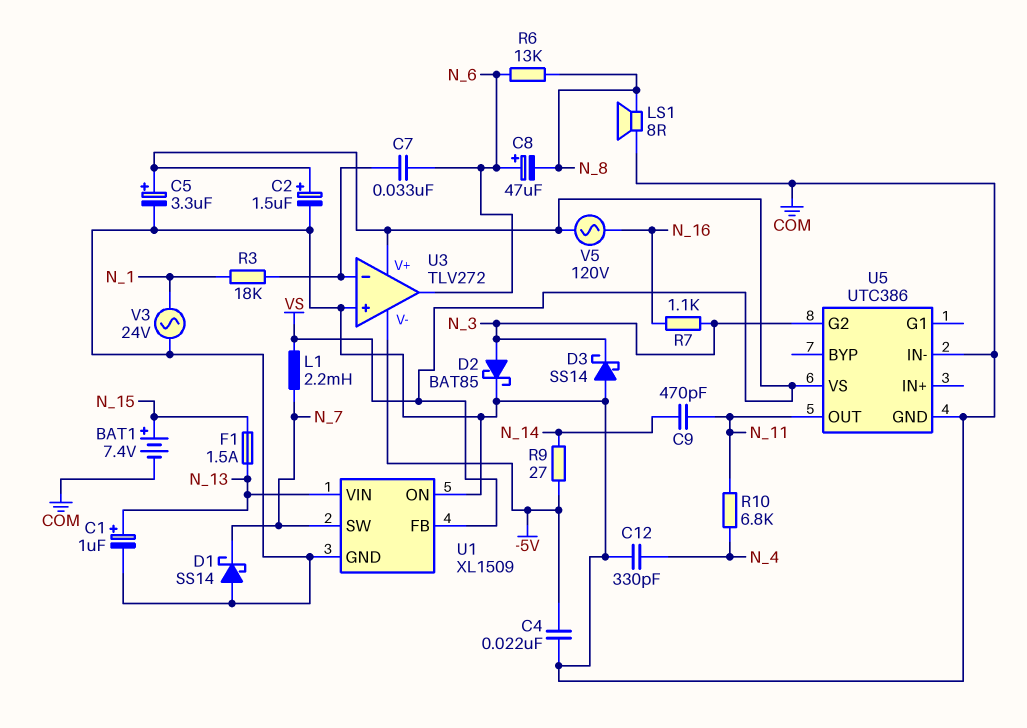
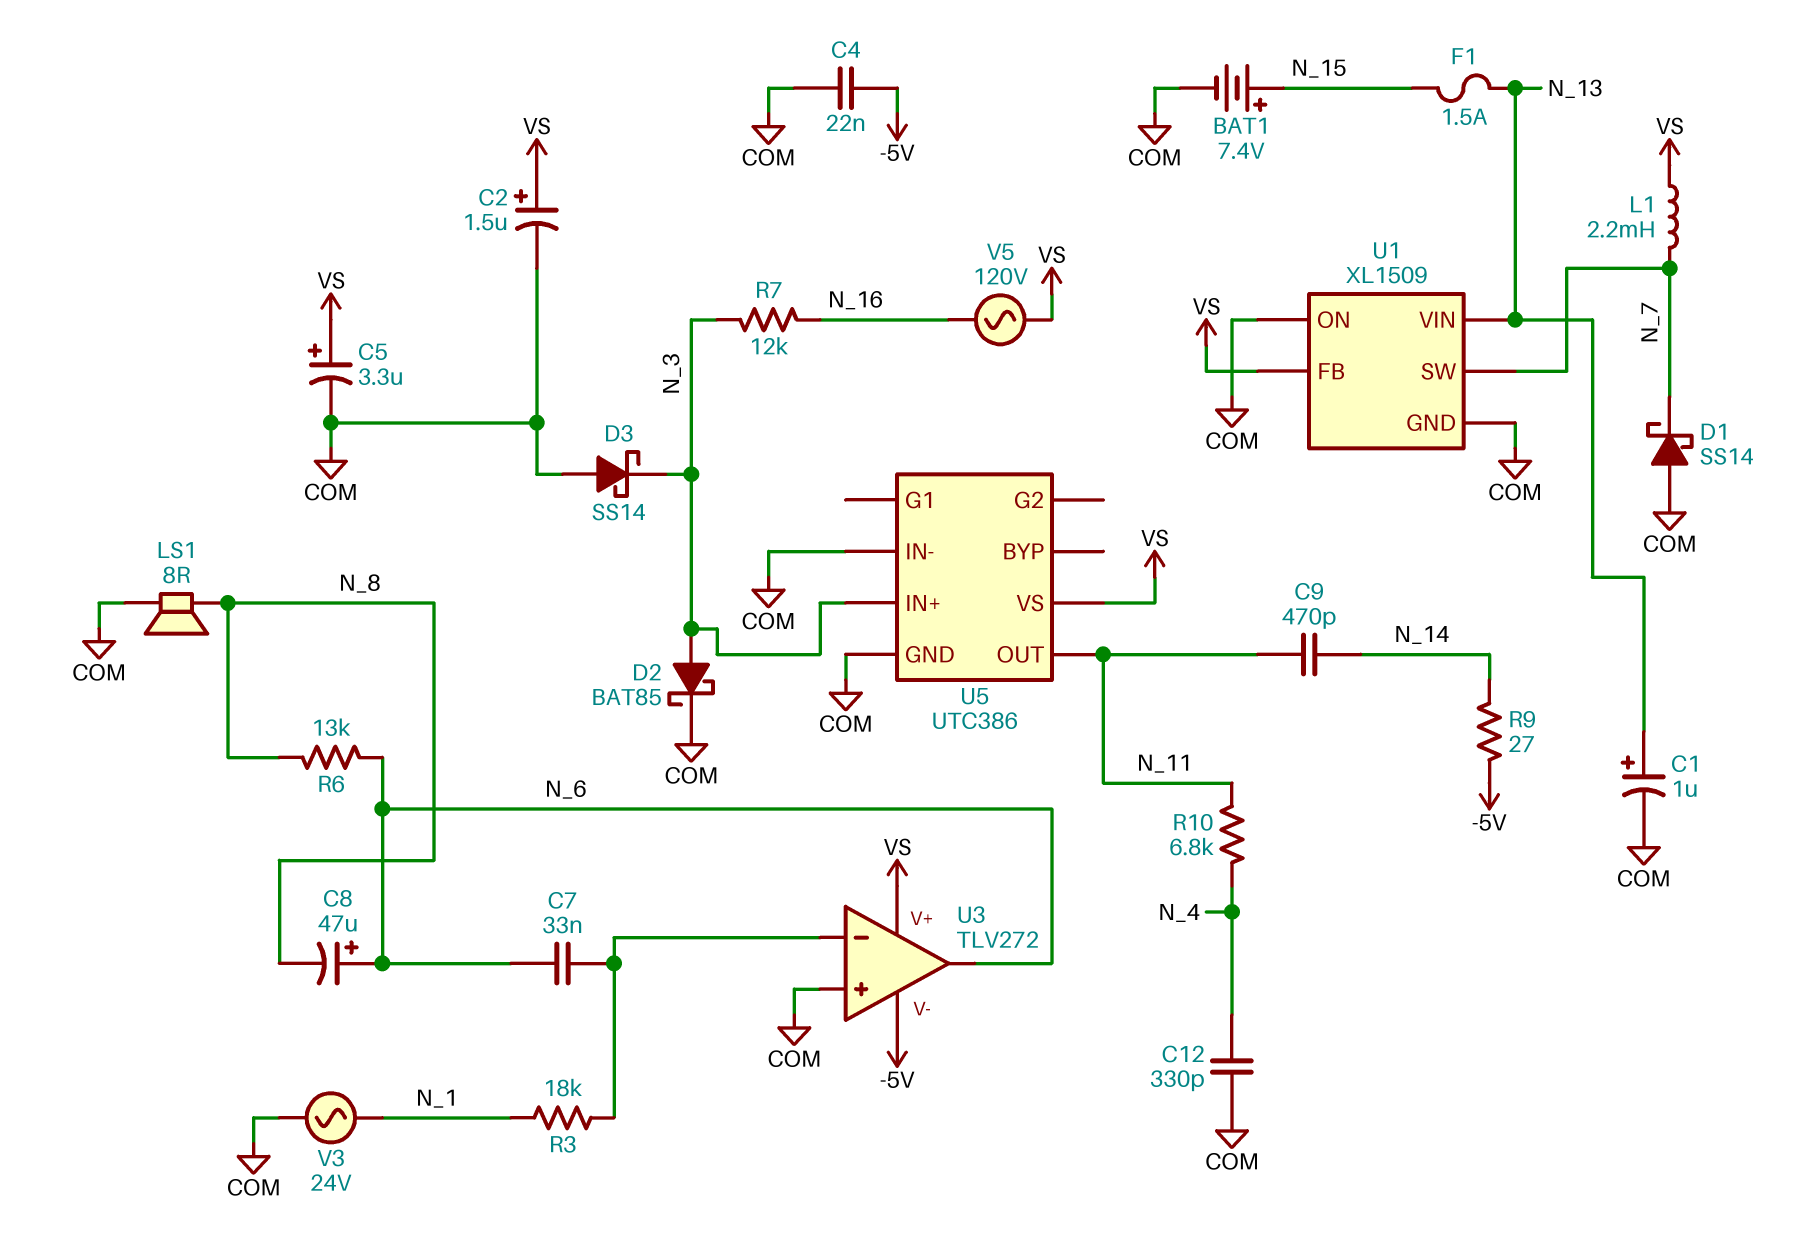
R7: 1.1k (N_3, N_16) -> 12k (N_3, N_16)
U5 pin G2: N_3 -> none
U5 pin IN+: none -> N_3

